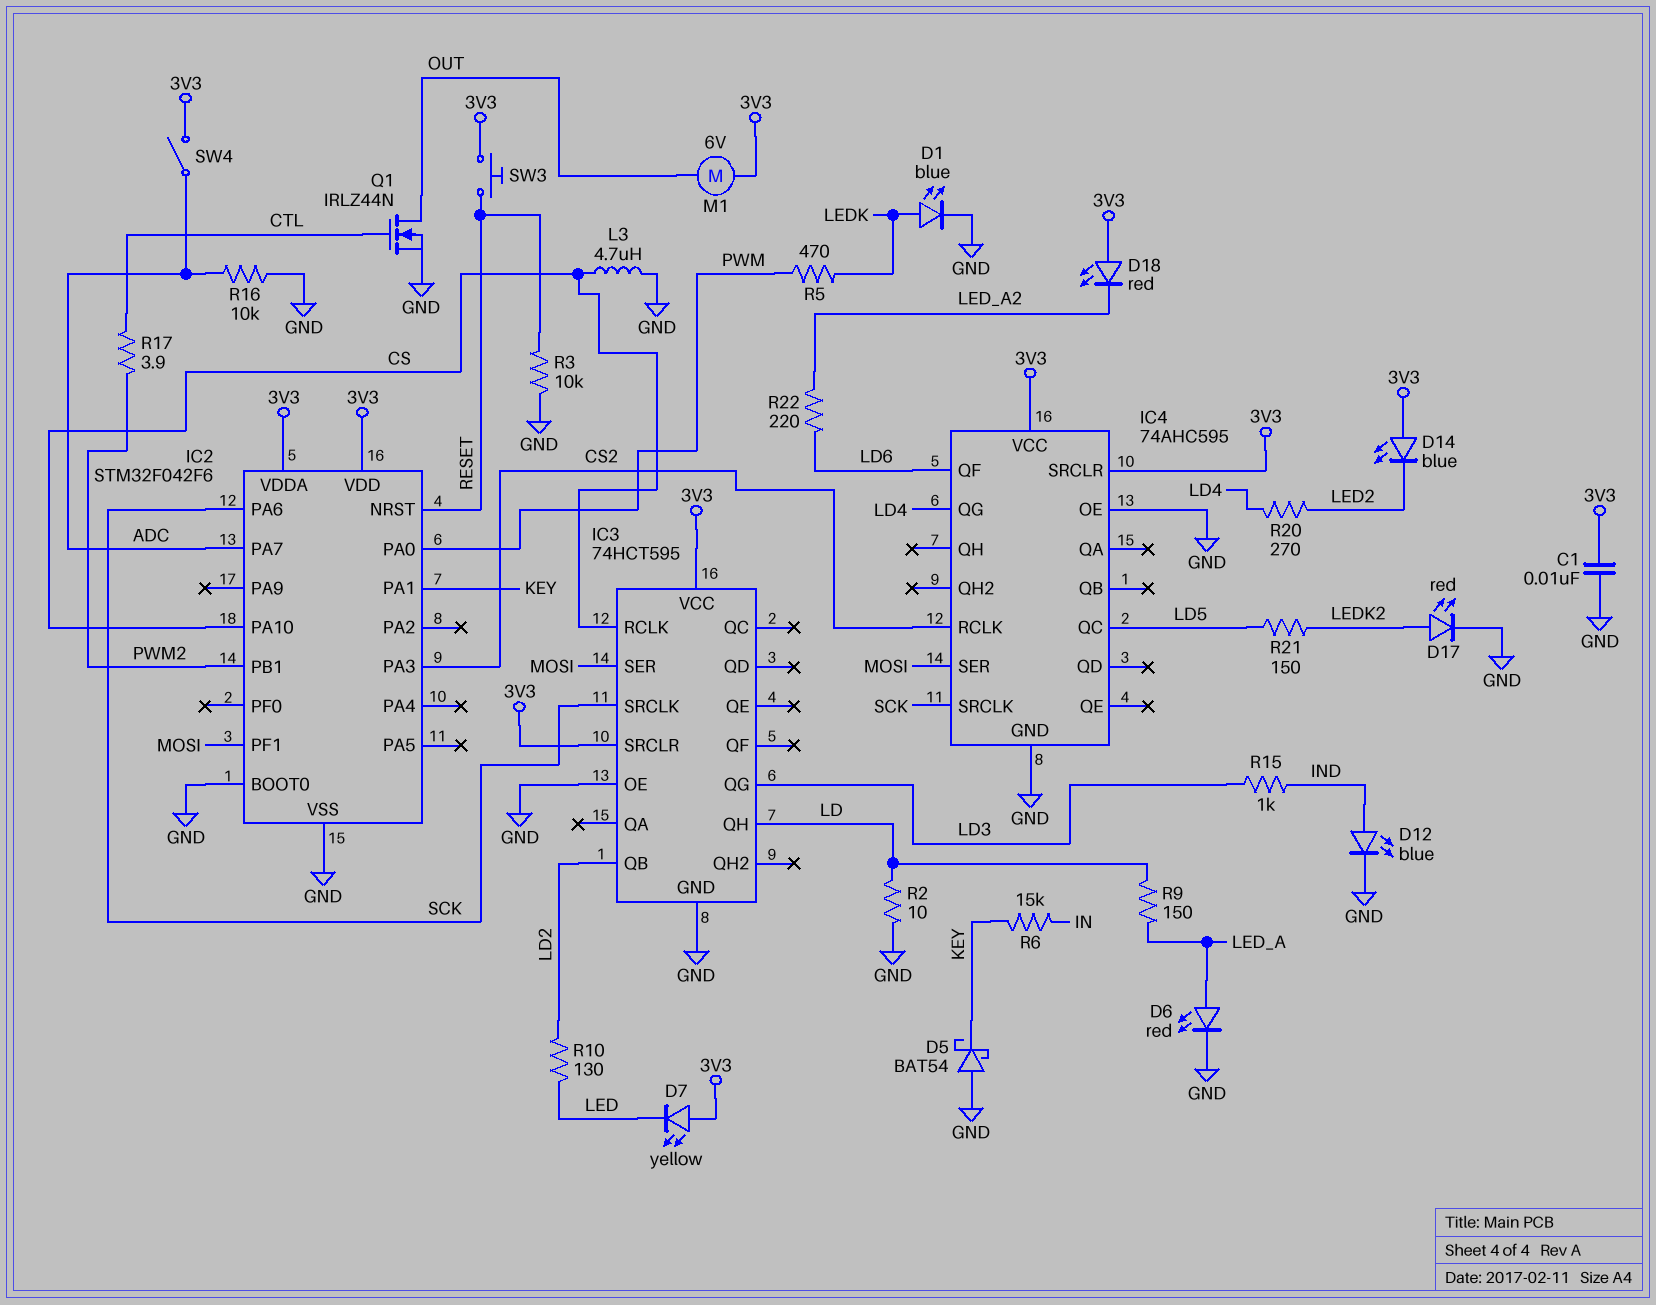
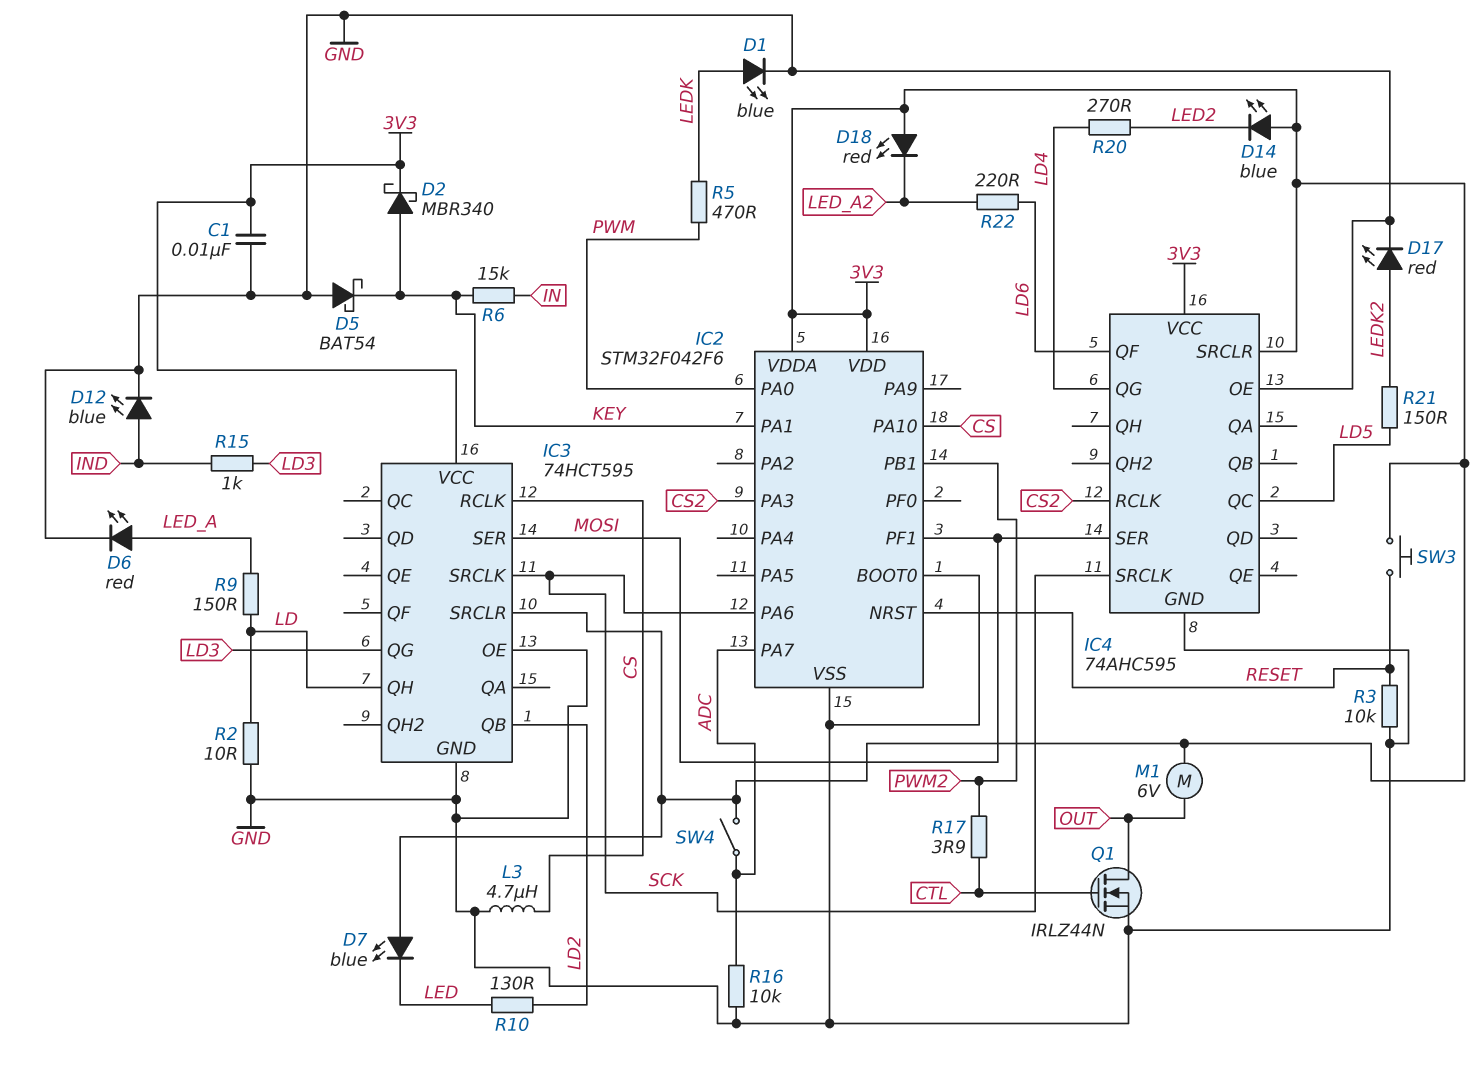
D2: none -> schottky MBR340 (A KEY, K 3V3)
D7: LED yellow (A 3V3, K LED) -> LED blue (A 3V3, K LED)

